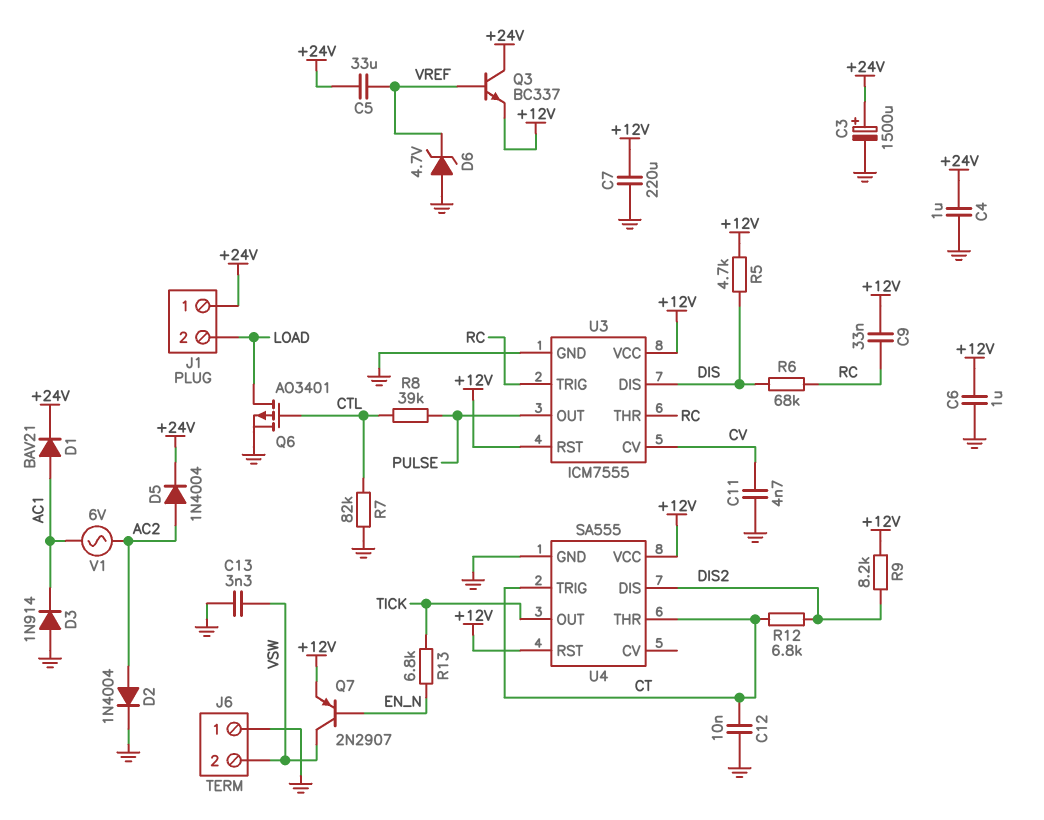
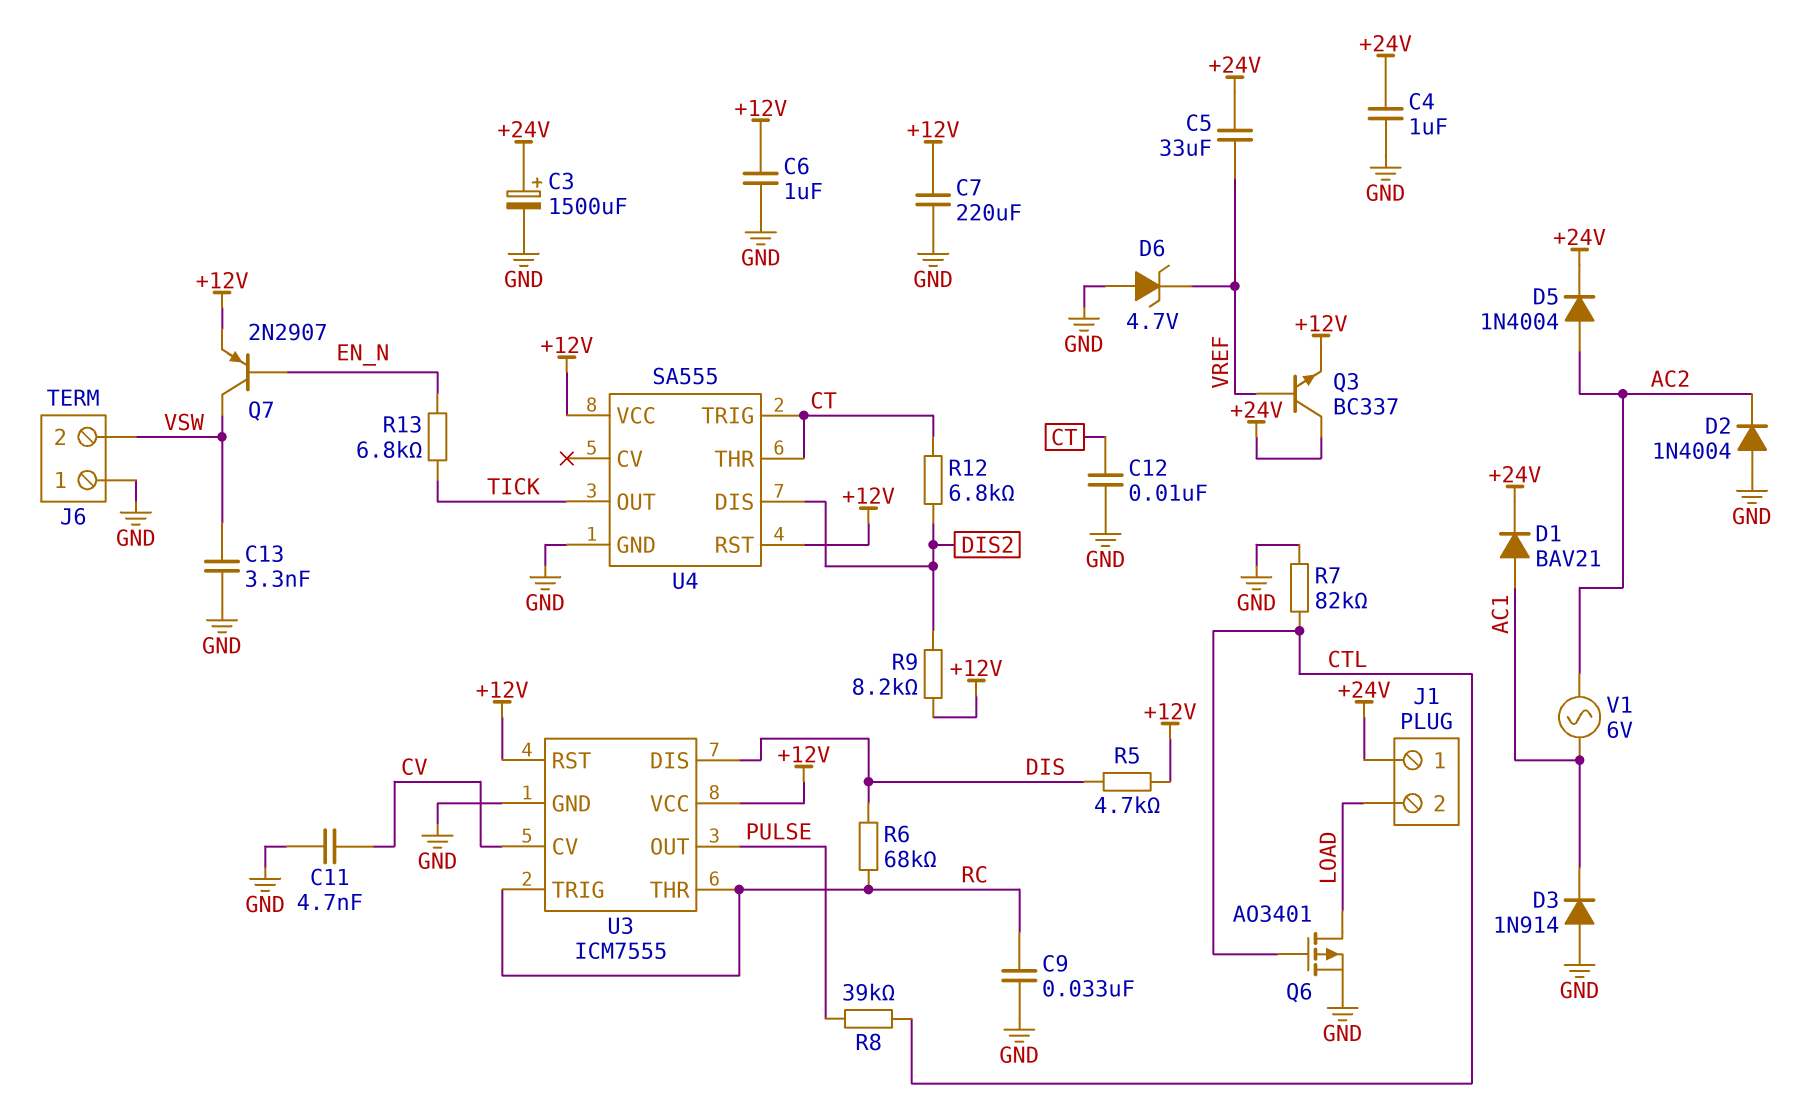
C9: 33nF (+12V, RC) -> 33nF (GND, RC)
D2: diode 1N4004 (A AC2, K GND) -> diode 1N4004 (A GND, K AC2)

